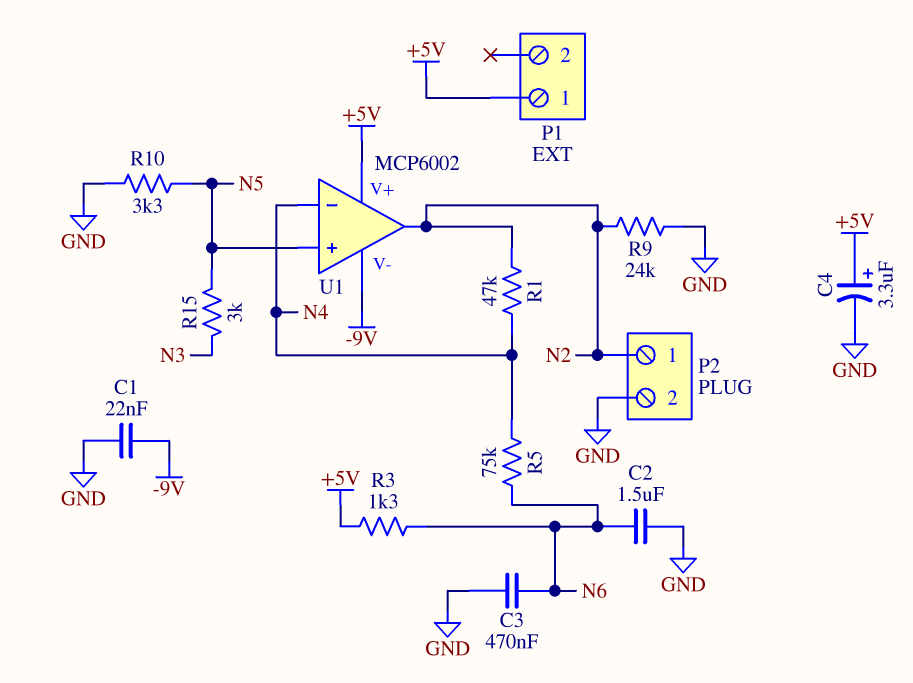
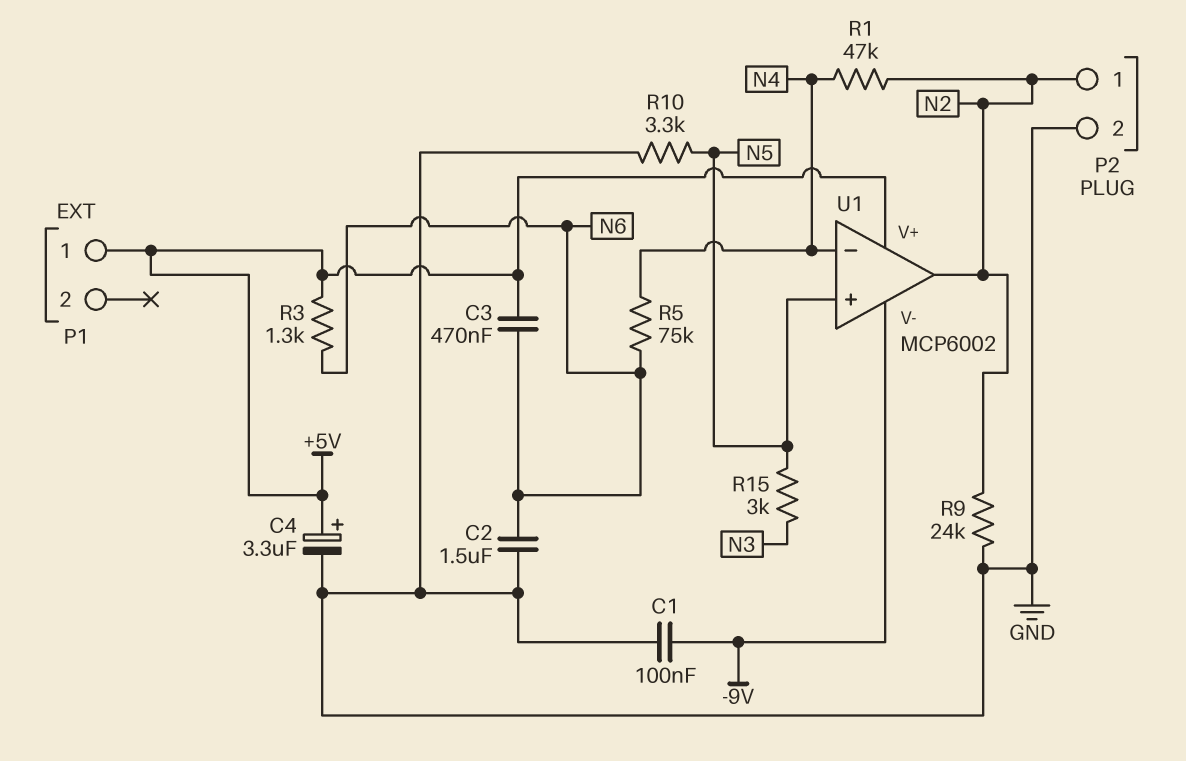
C1: 22nF (-9V, GND) -> 100nF (-9V, GND)
C3: 470nF (GND, N6) -> 470nF (+5V, N6)

